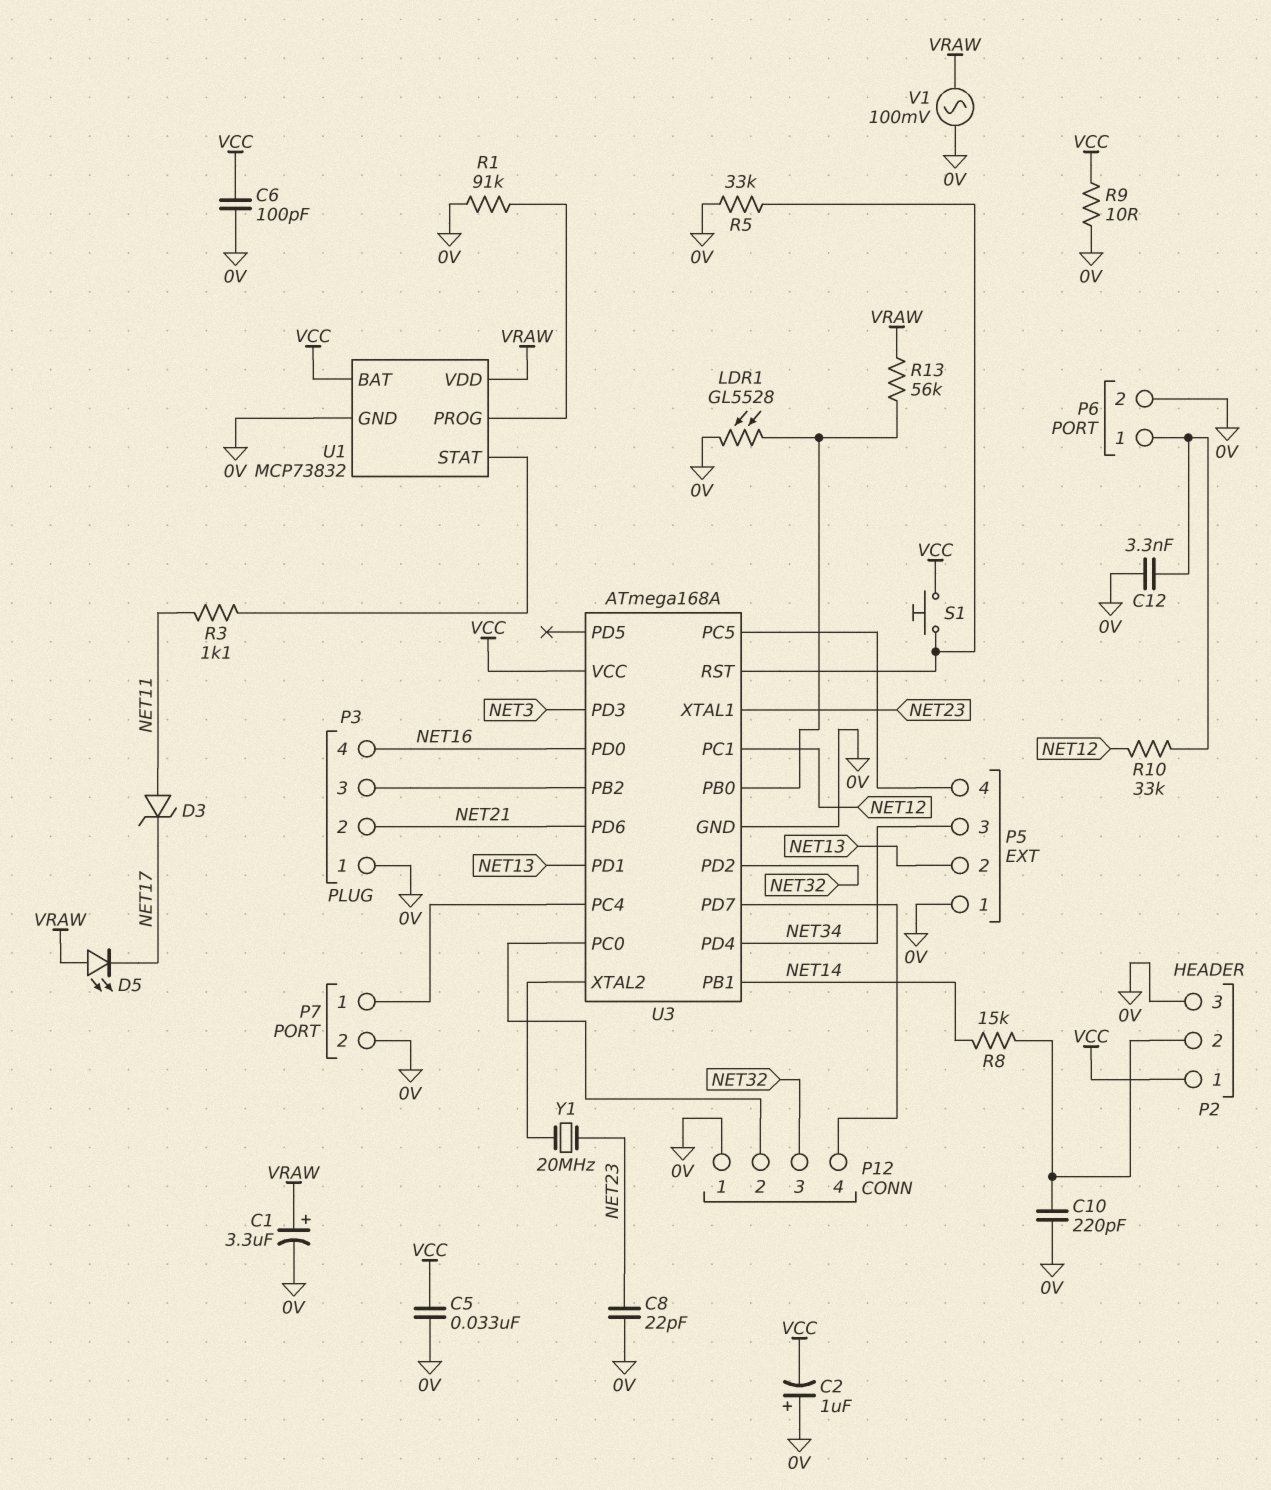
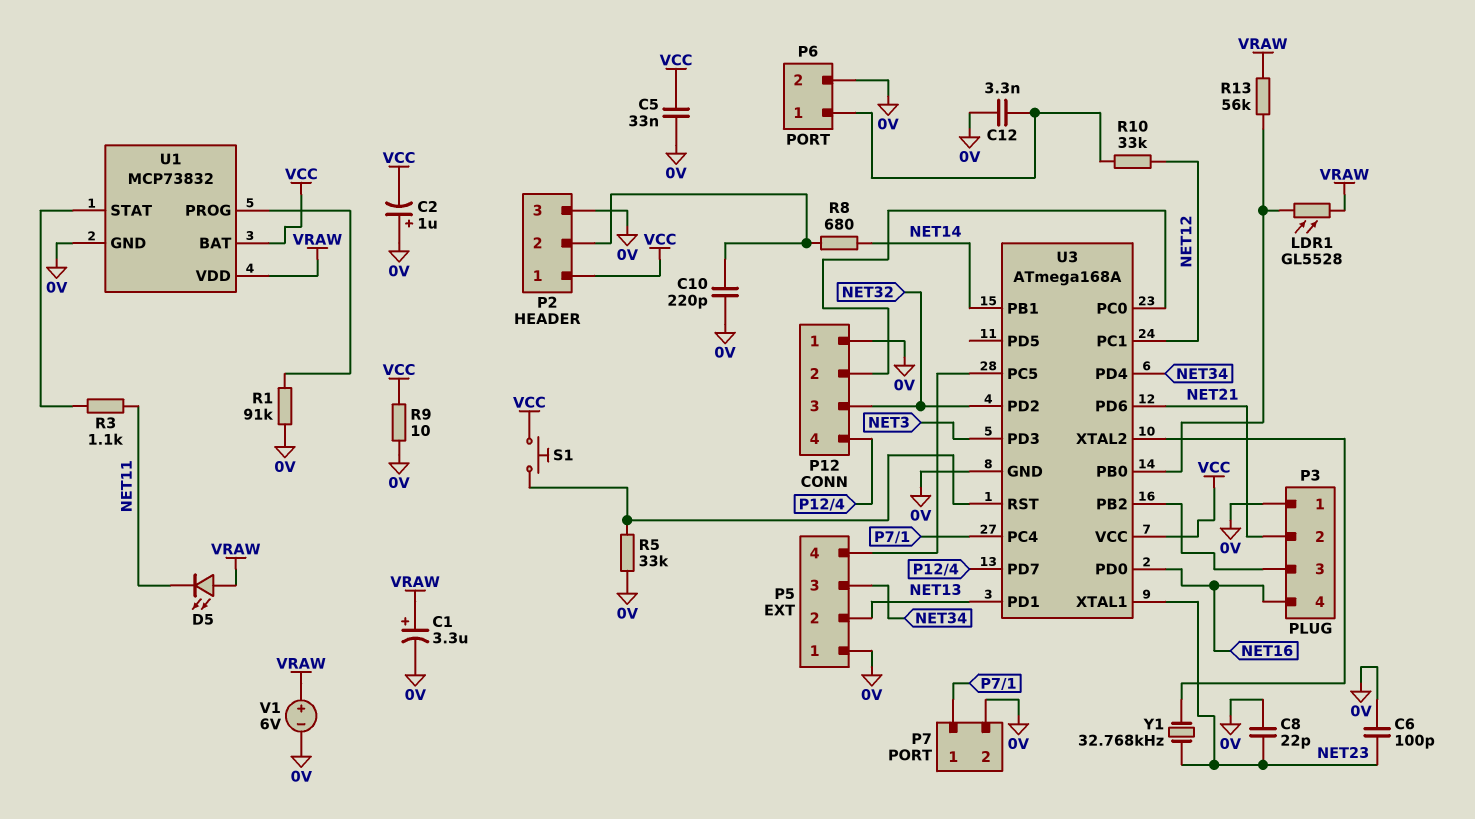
C6: 100pF (0V, VCC) -> 100pF (0V, NET23)
D3: zener (A NET11, K NET17) -> none
D5: LED (A VRAW, K NET17) -> LED (A VRAW, K NET11)
LDR1: GL5528 (0V, U3/PB0) -> GL5528 (U3/PB0, VRAW)
R8: 15k (NET14, P2/2) -> 680 (NET14, P2/2)
V1: AC 100mV (0V, VRAW) -> 6V (plus VRAW, minus 0V)
Y1: 20MHz (NET23, U3/XTAL2) -> 32.768kHz (NET23, U3/XTAL2)

